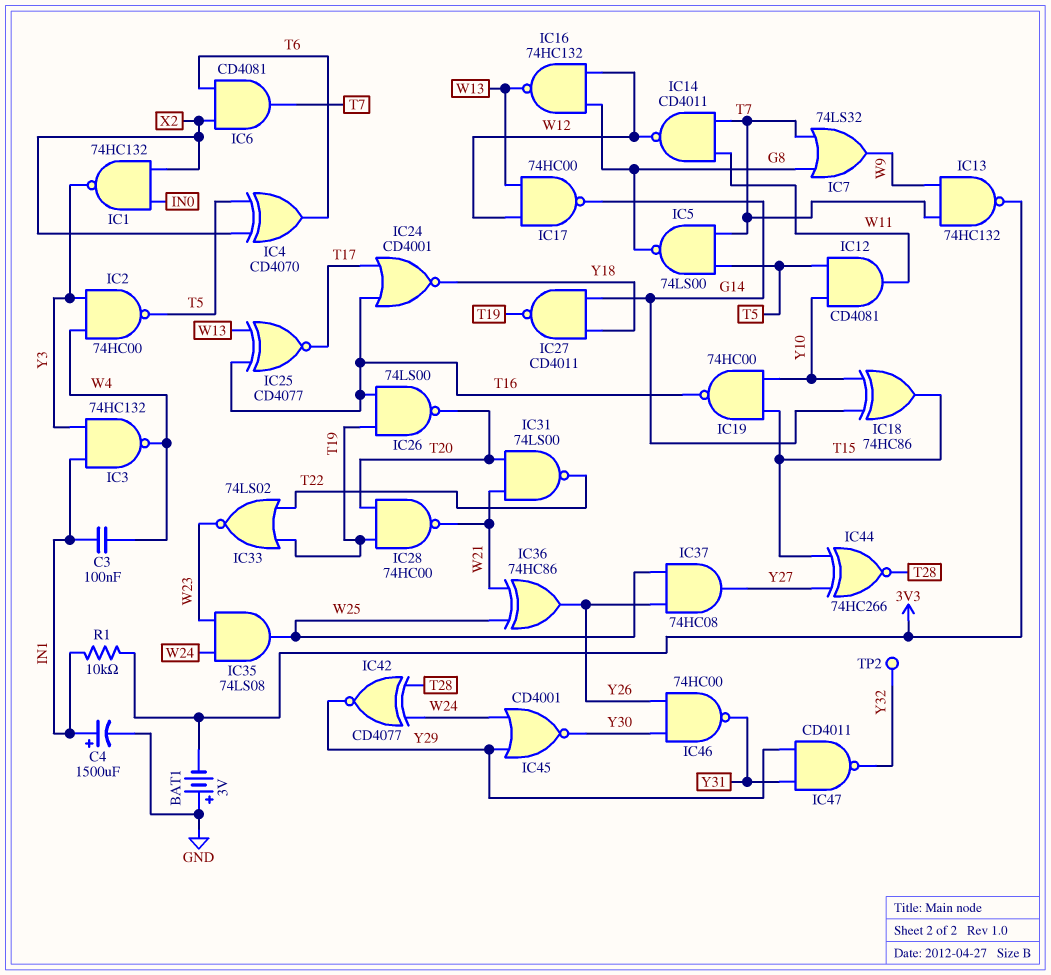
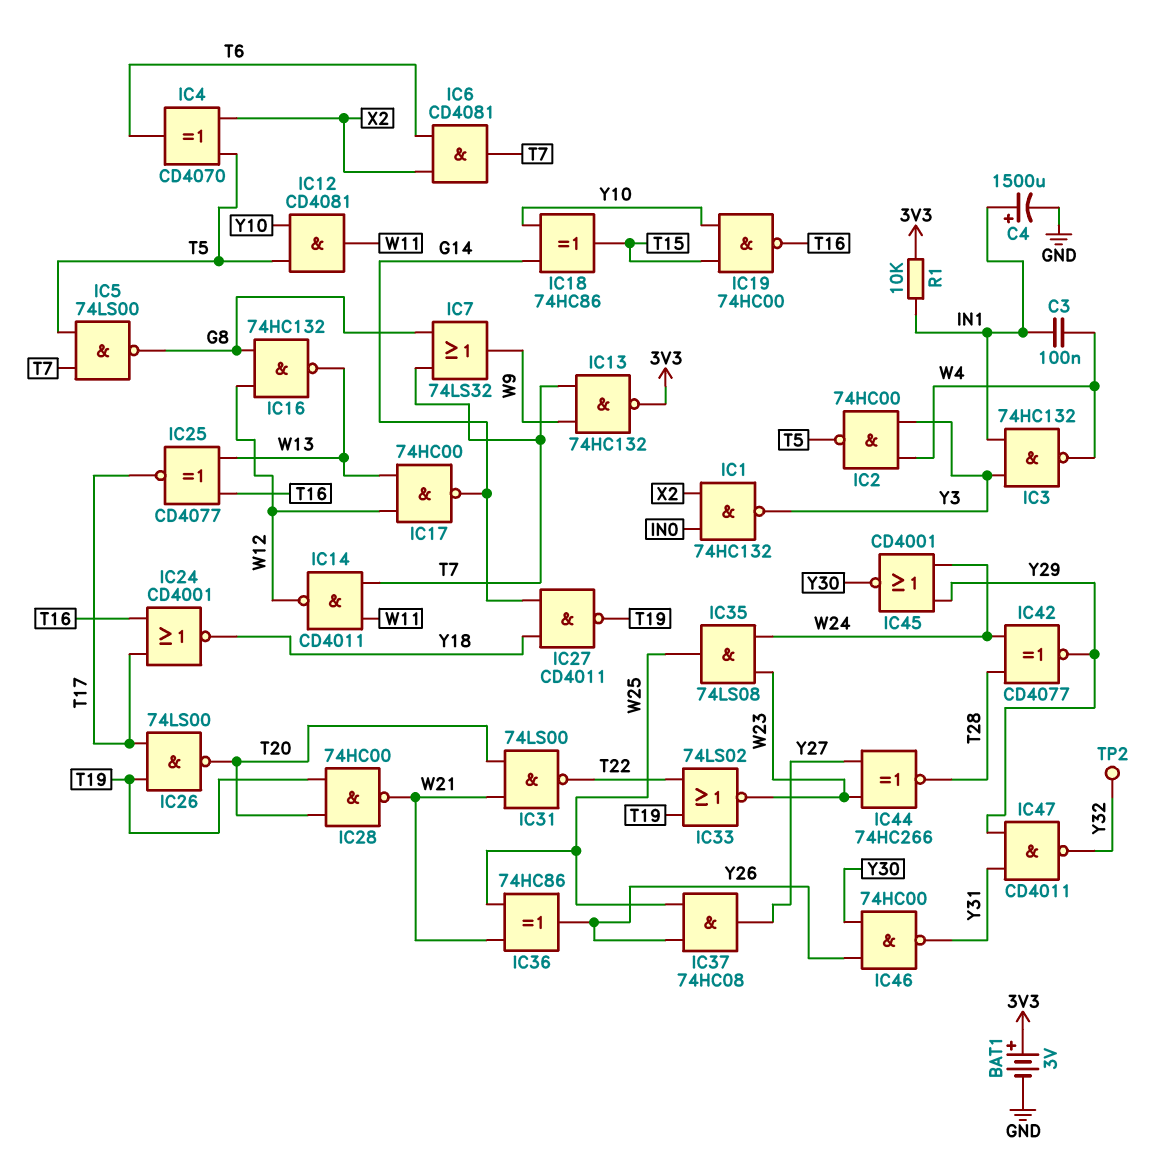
BAT1: 3V (plus GND, minus 3V3) -> 3V (plus 3V3, minus GND)
IC26: NAND 74LS00 (in T16, in T19, out T20) -> NAND 74LS00 (in T17, in T19, out T20)
IC44: XNOR 74HC266 (in T15, in Y27, out T28) -> XNOR 74HC266 (in W23, in Y27, out T28)

